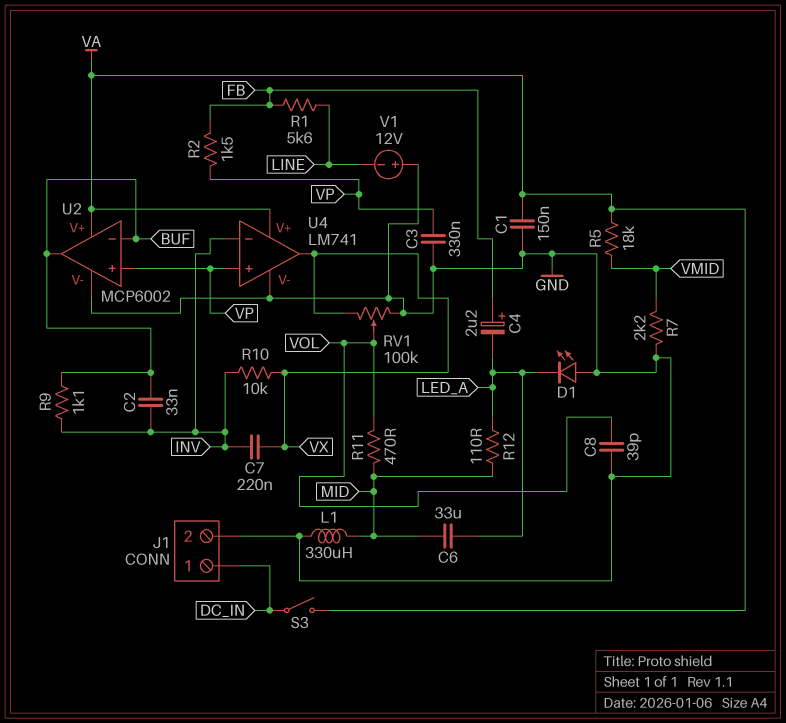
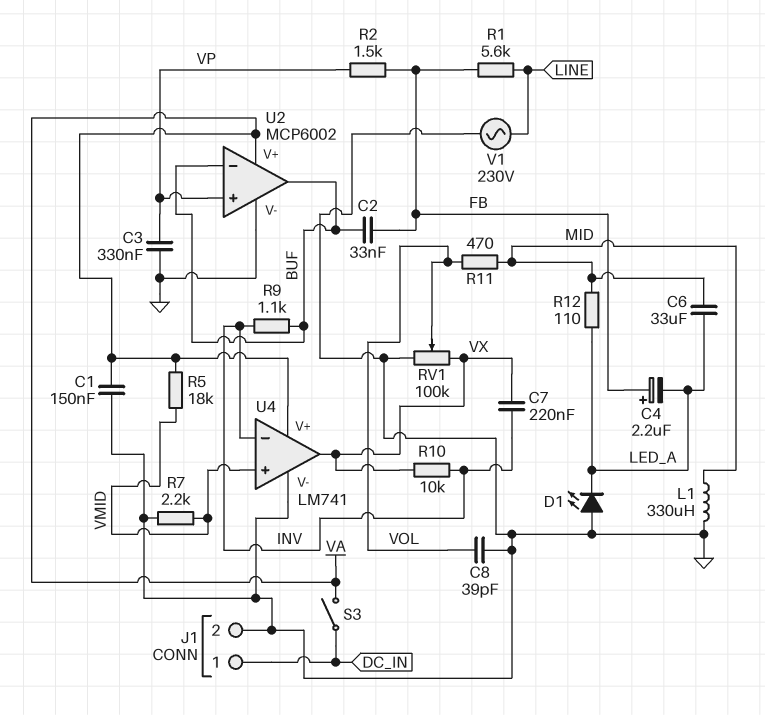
C2: 33nF (BUF, INV) -> 33nF (BUF, FB)
U4 pin in+: VP -> VMID
V1: 12V (plus GND, minus LINE) -> AC 230V (GND, LINE)

